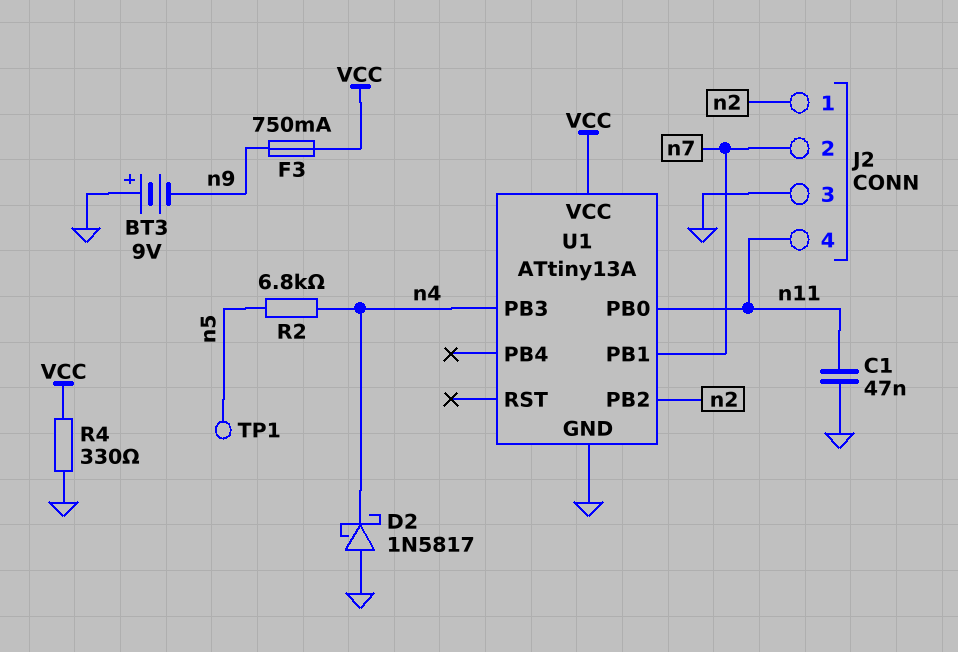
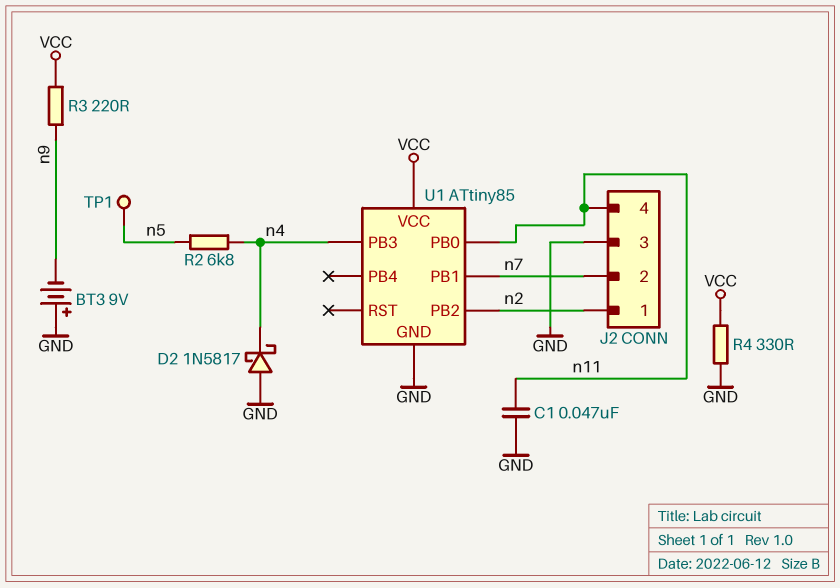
F3: 750mA (VCC, n9) -> none
R3: none -> 220 (VCC, n9)
U1: ATtiny13A -> ATtiny85

